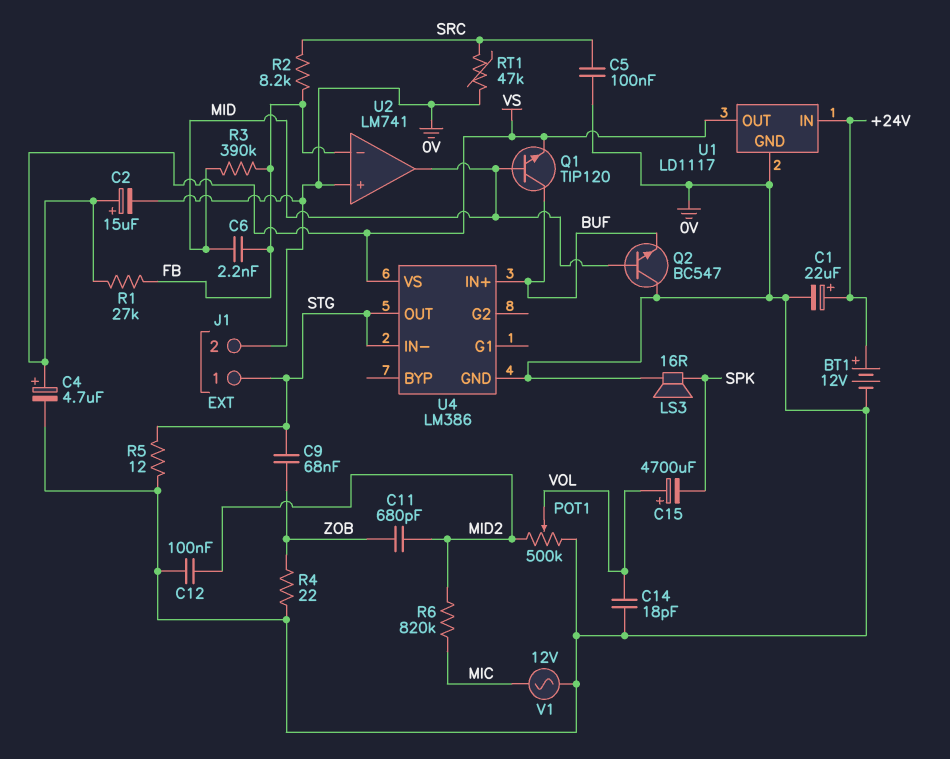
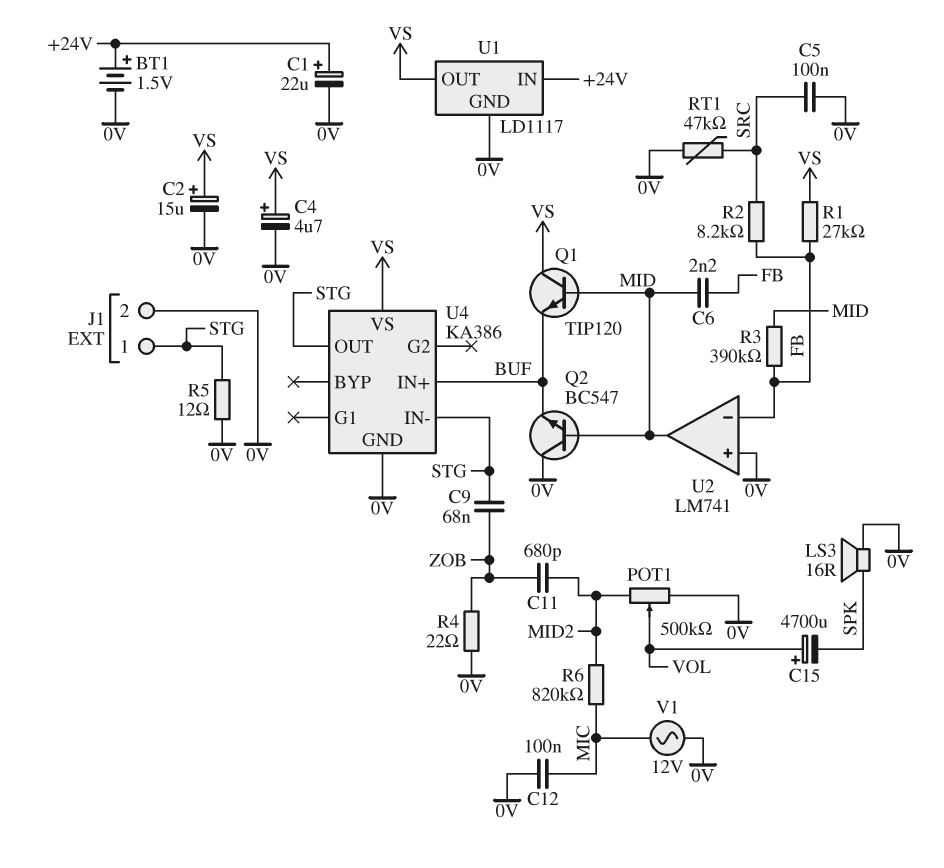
BT1: 12V (plus +24V, minus 0V) -> 1.5V (plus +24V, minus 0V)
C12: 100nF (0V, MID2) -> 100nF (0V, MIC)
C14: 18pF (0V, VOL) -> none
Q1: NPN TIP120 (B MID, C BUF, E VS) -> NPN TIP120 (B MID, C VS, E BUF)
U4: LM386 -> KA386

